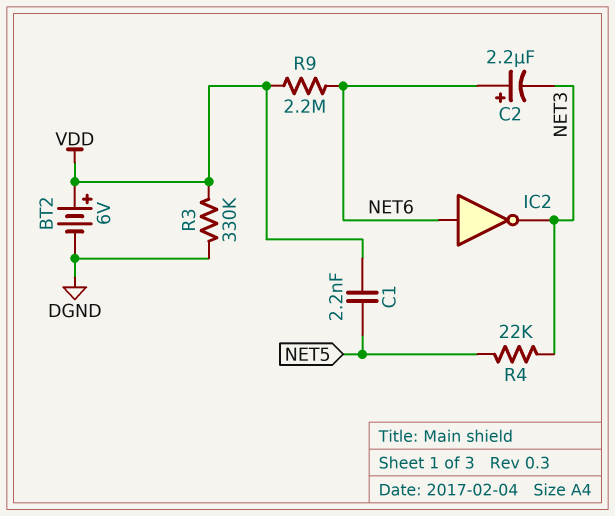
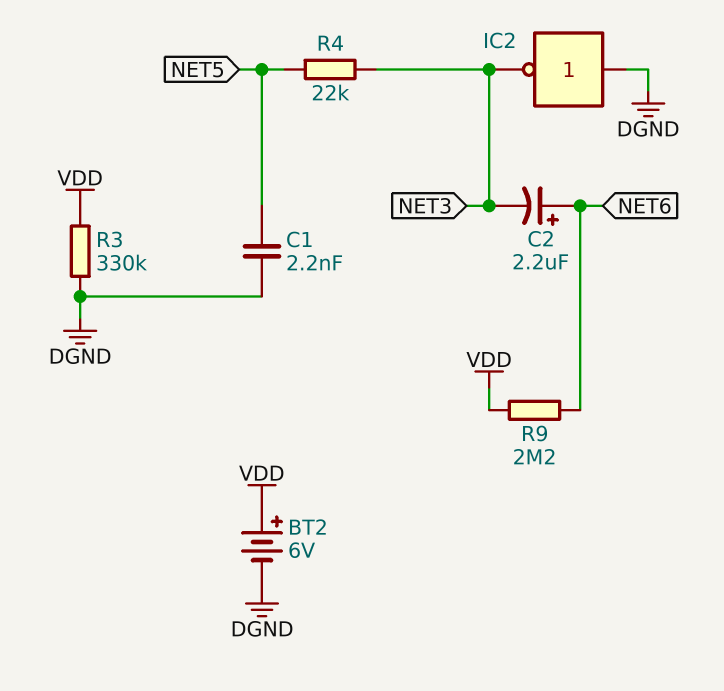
C1: 2.2nF (NET5, VDD) -> 2.2nF (DGND, NET5)
IC2: NOT (in NET6, out NET3) -> NOT (in DGND, out NET3)

